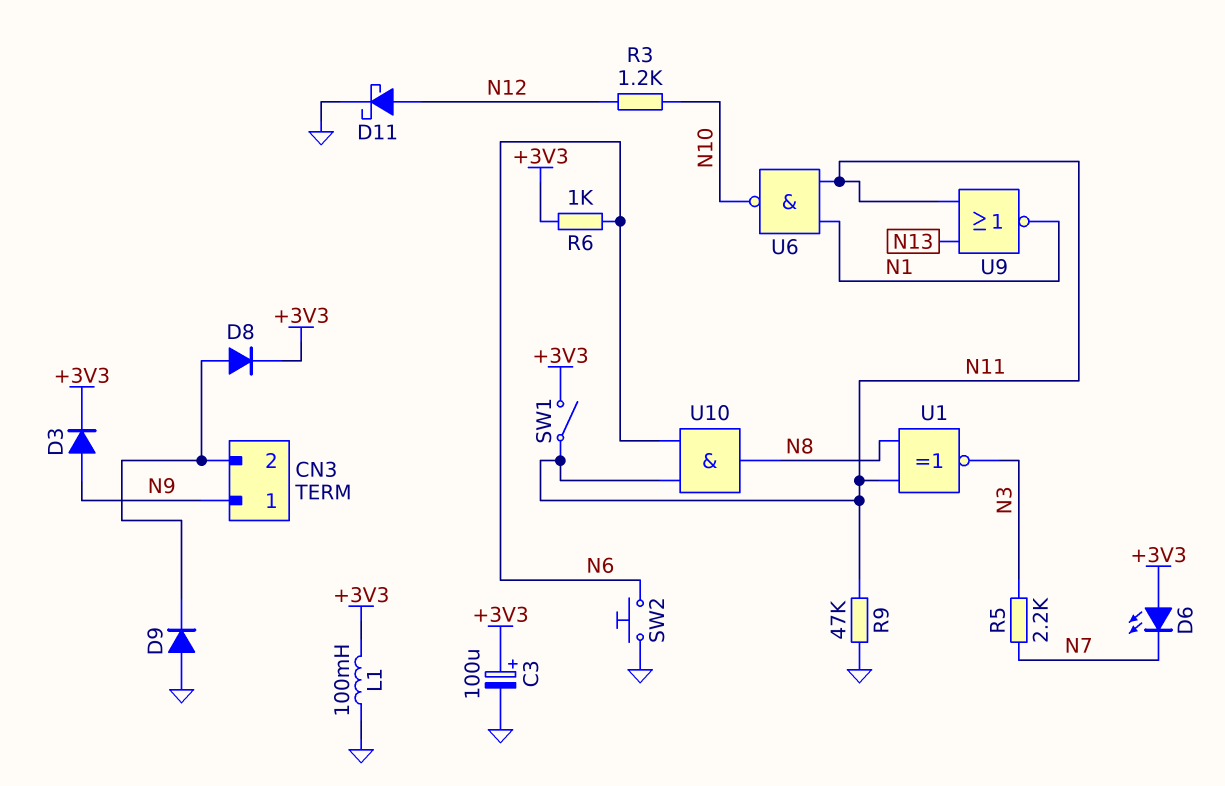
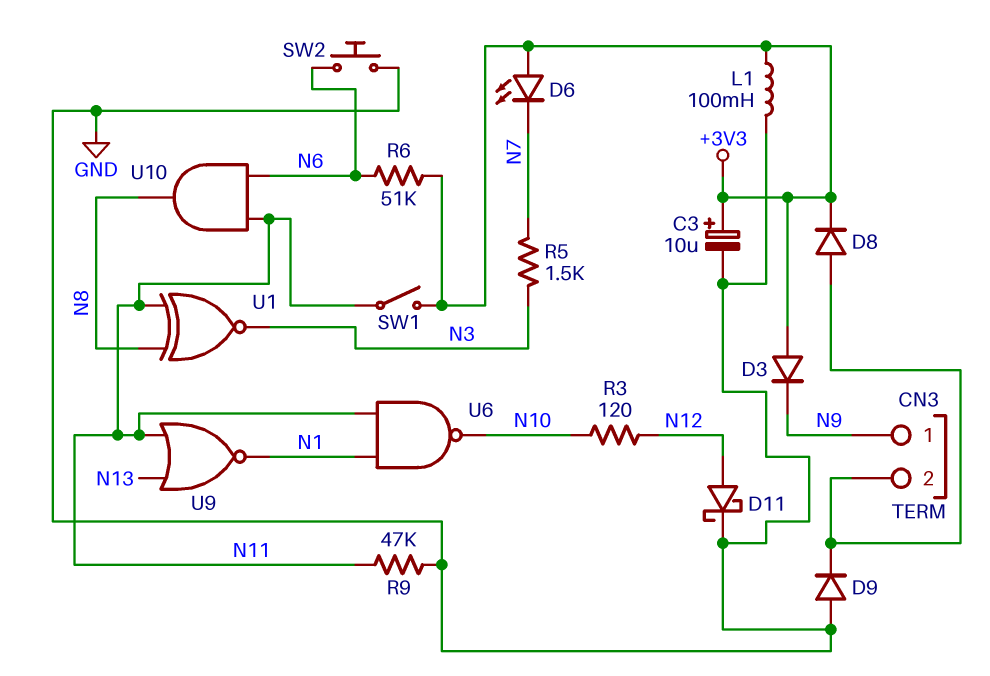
C3: 100uF (plus +3V3, minus GND) -> 10uF (plus +3V3, minus GND)
D3: diode (A N9, K +3V3) -> diode (A +3V3, K N9)
R3: 1.2k (N10, N12) -> 120 (N10, N12)
R5: 2.2k (N3, N7) -> 1.5k (N3, N7)
R6: 1k (+3V3, N6) -> 51k (+3V3, N6)

